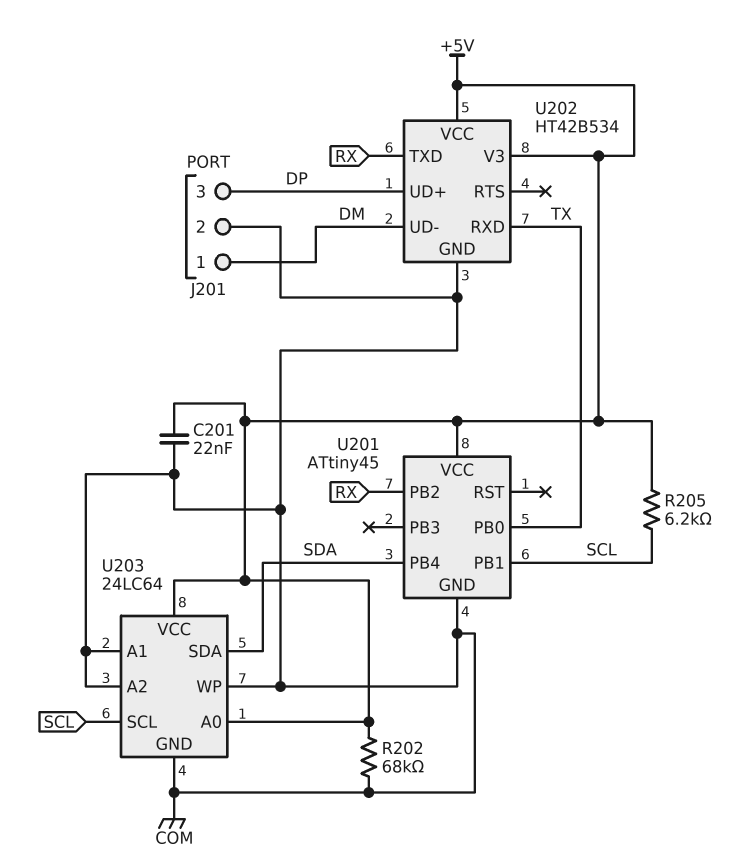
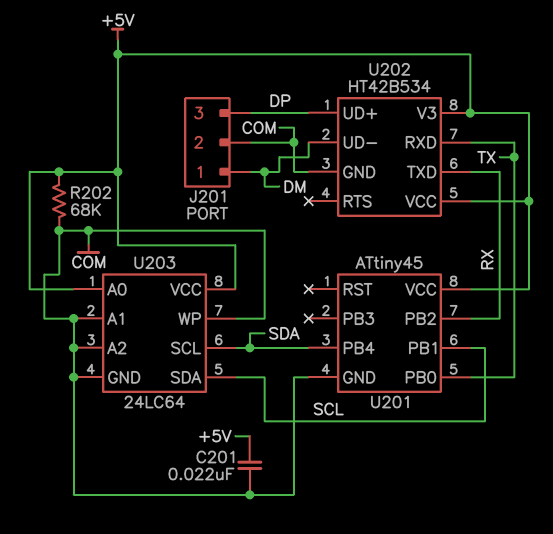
R205: 6.2k (+5V, SCL) -> none
U203 pin SCL: SCL -> SDA
U203 pin SDA: SDA -> SCL

